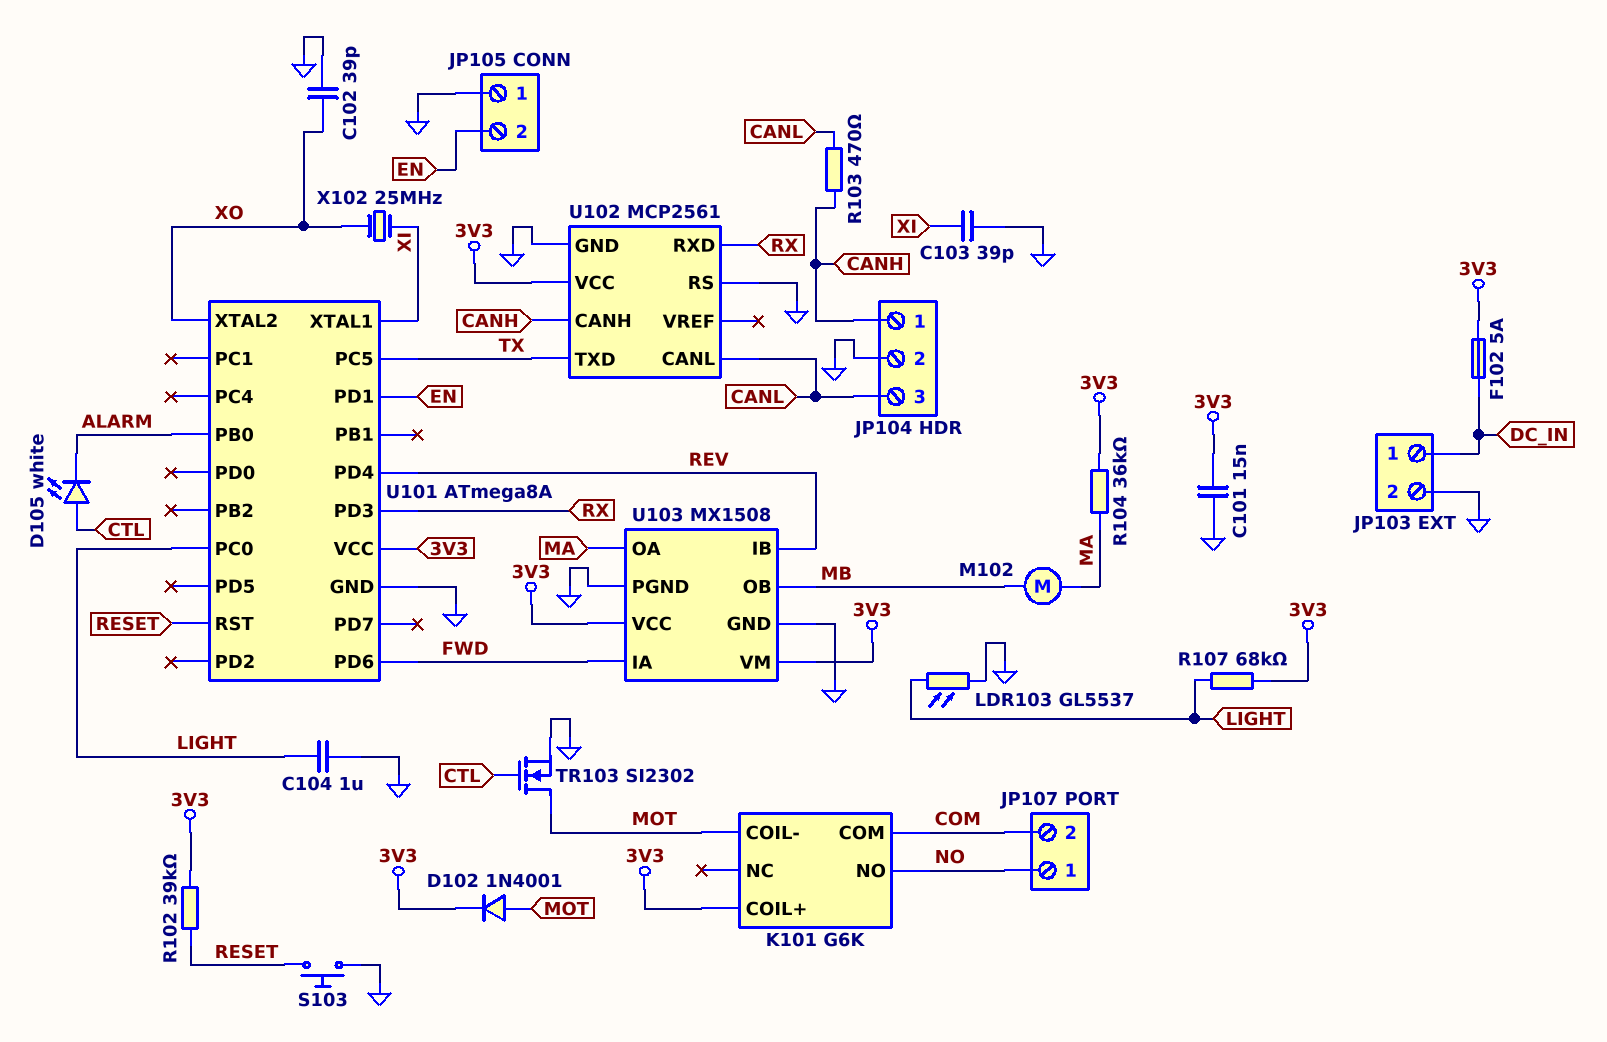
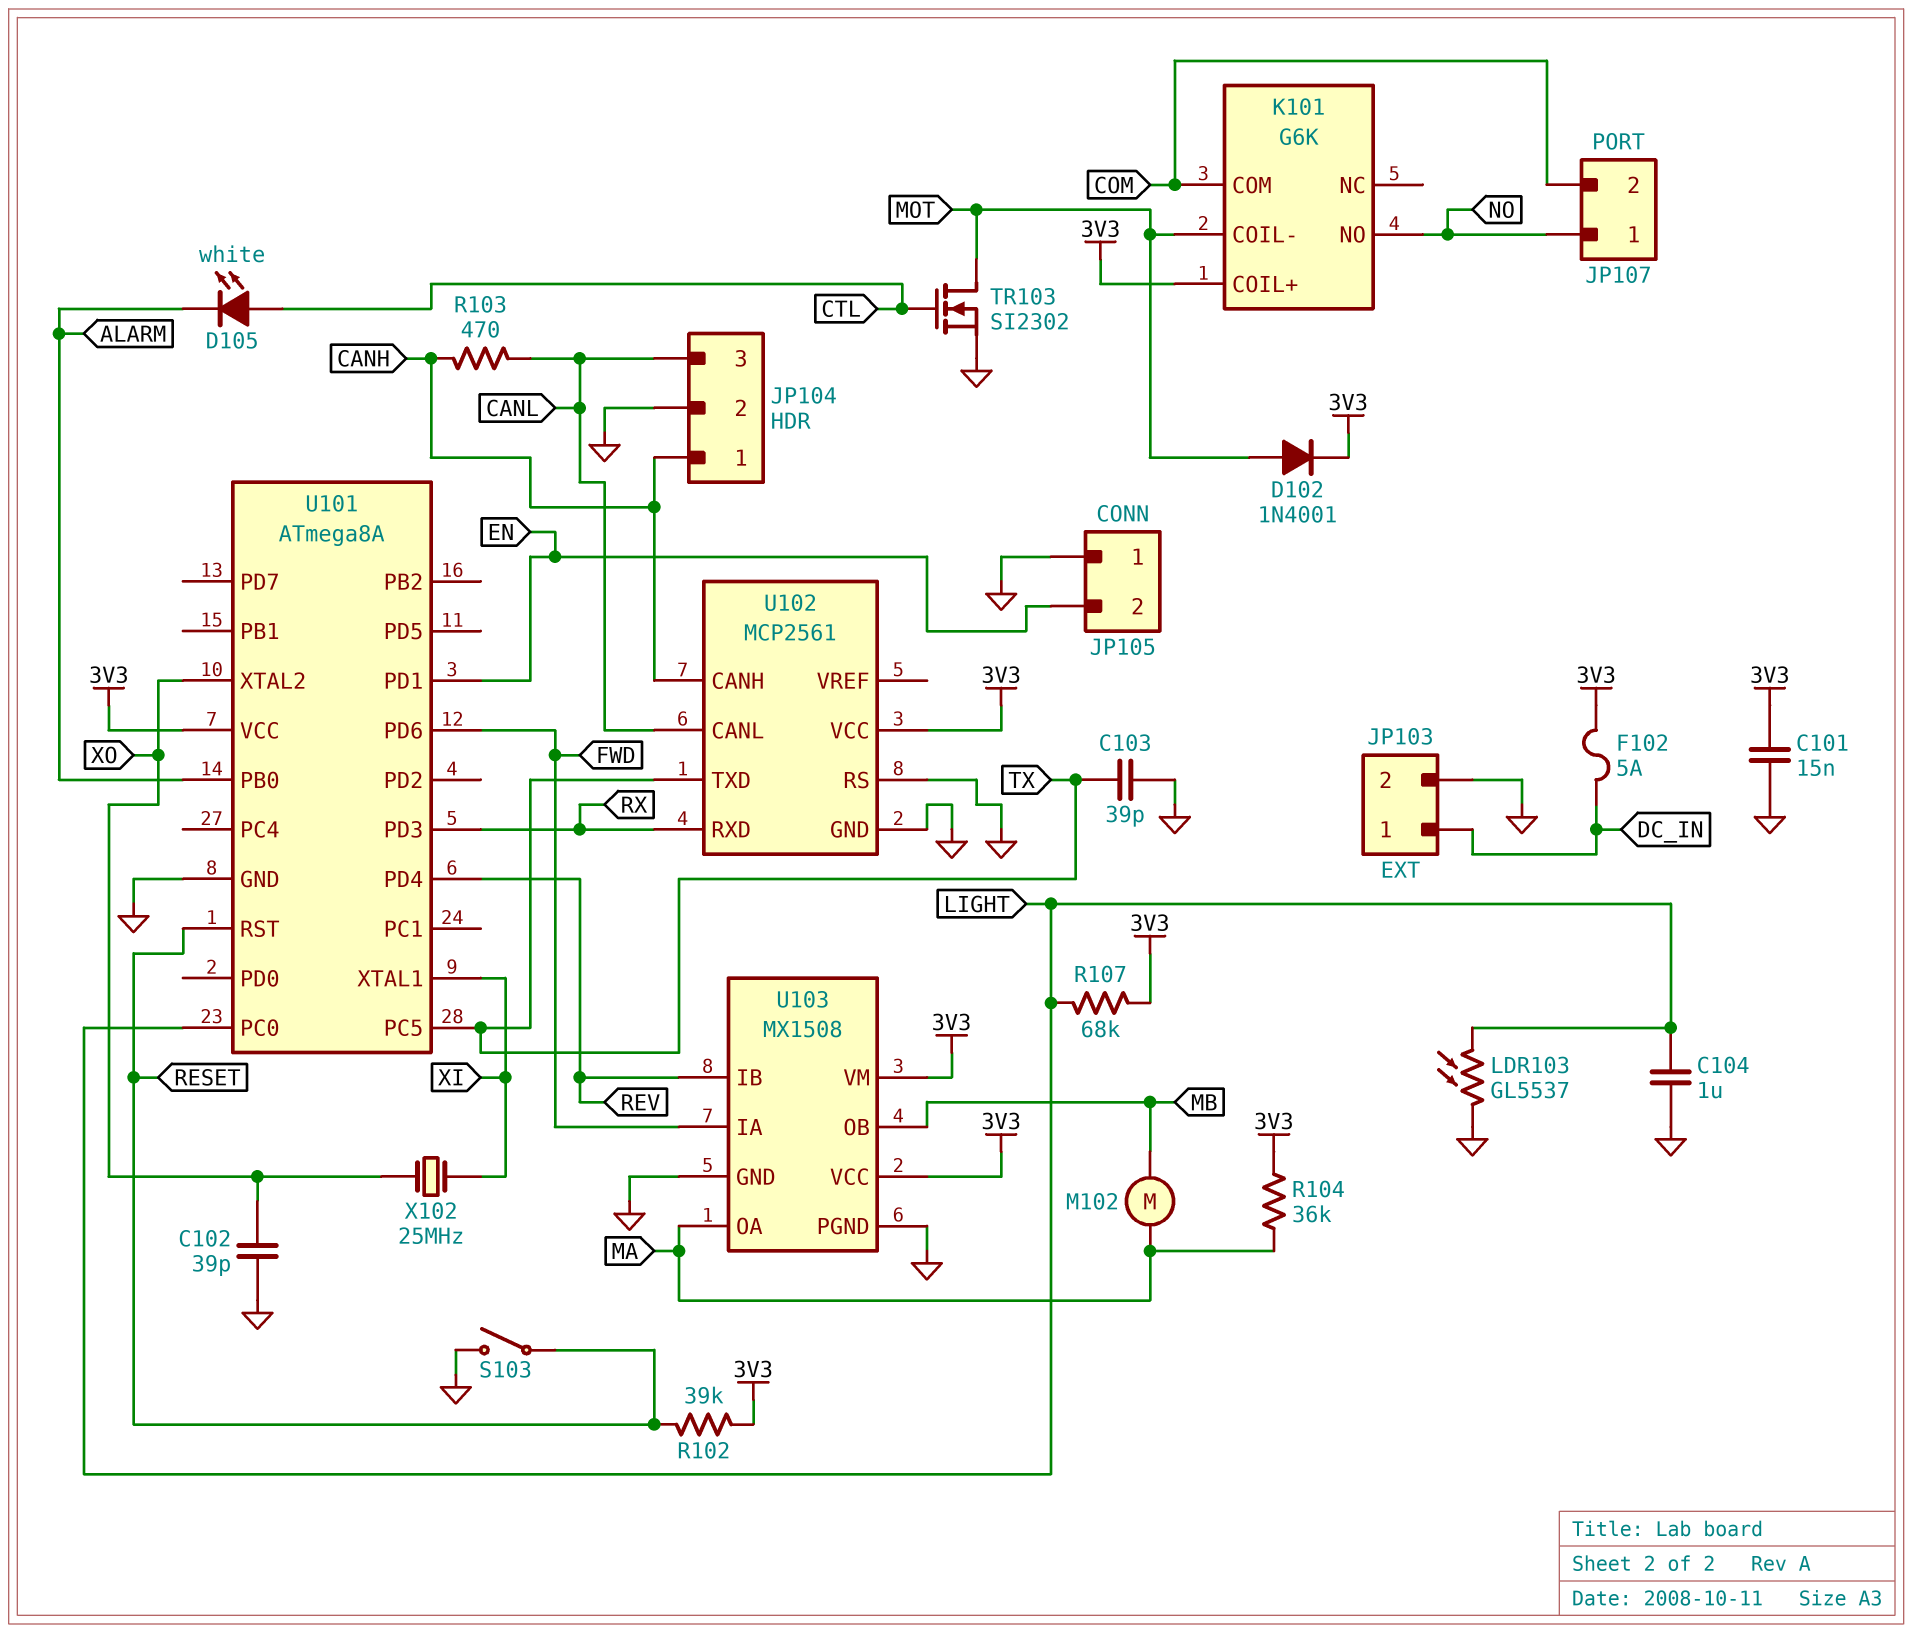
C103: 39pF (GND, XI) -> 39pF (GND, TX)
S103: button (GND, RESET) -> switch (GND, RESET)

